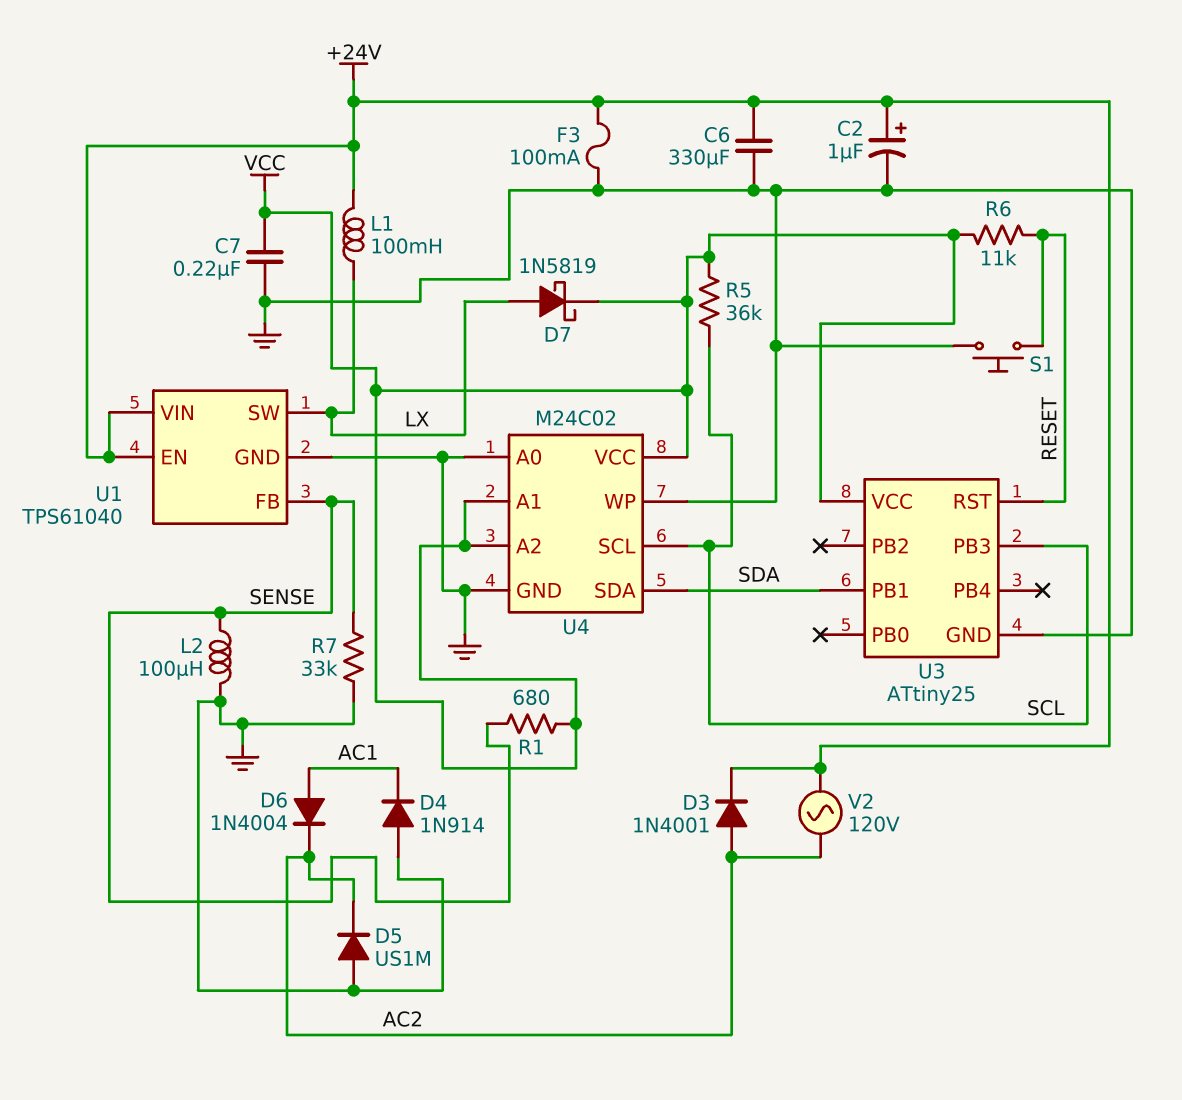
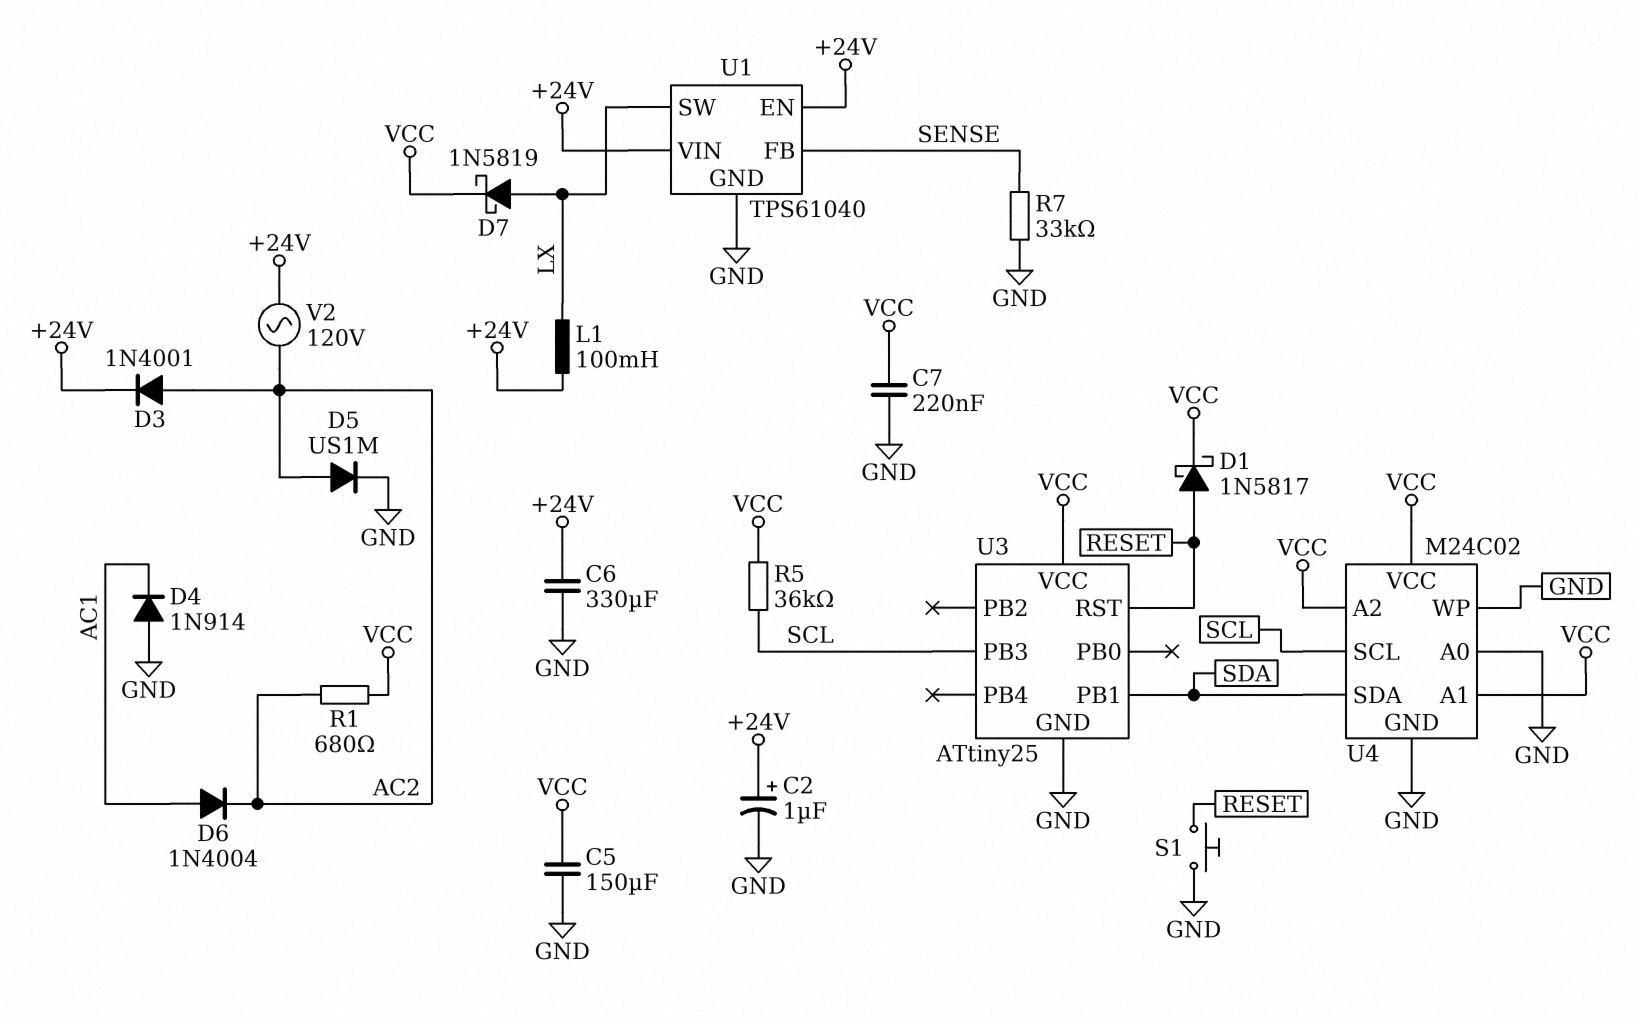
C5: none -> 150uF (GND, VCC)
D1: none -> schottky 1N5817 (A RESET, K VCC)
D5: diode US1M (A GND, K AC2) -> diode US1M (A AC2, K GND)
F3: 100mA (+24V, GND) -> none
L2: 100uH (GND, SENSE) -> none
R1: 680 (SENSE, VCC) -> 680 (AC2, VCC)
R6: 11k (RESET, VCC) -> none

